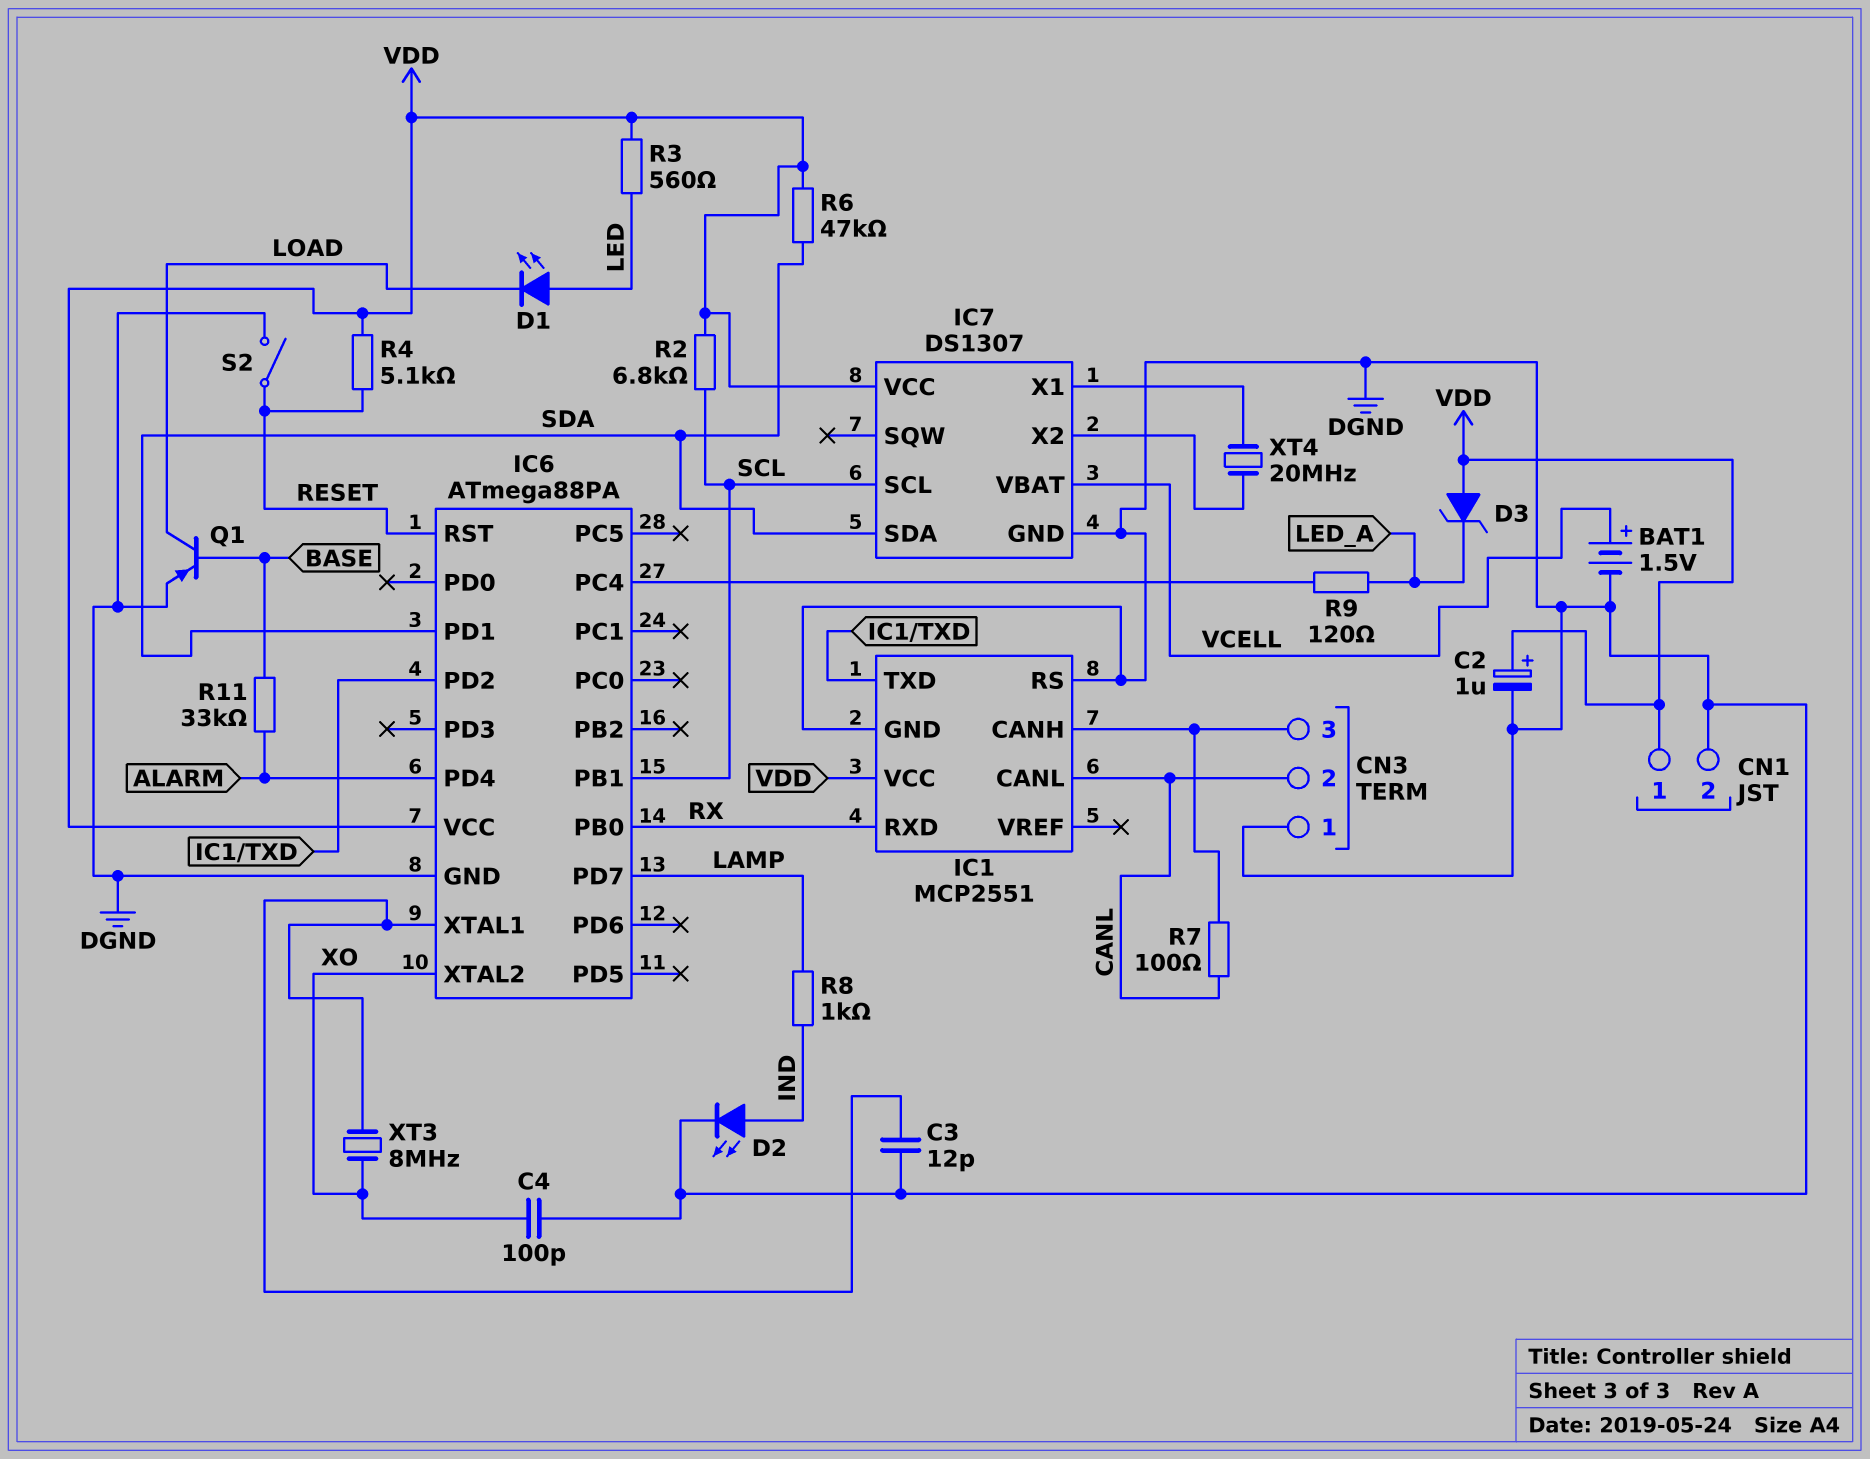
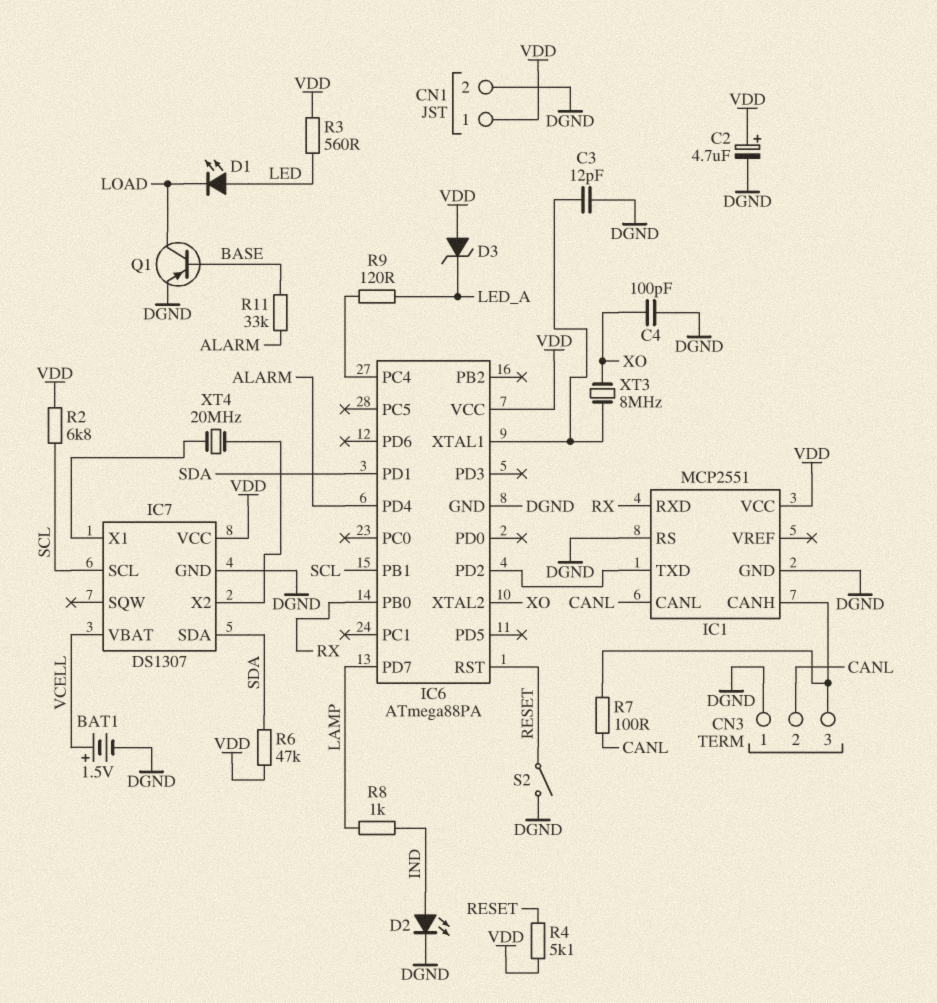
C2: 1uF (plus VDD, minus DGND) -> 4.7uF (plus VDD, minus DGND)

